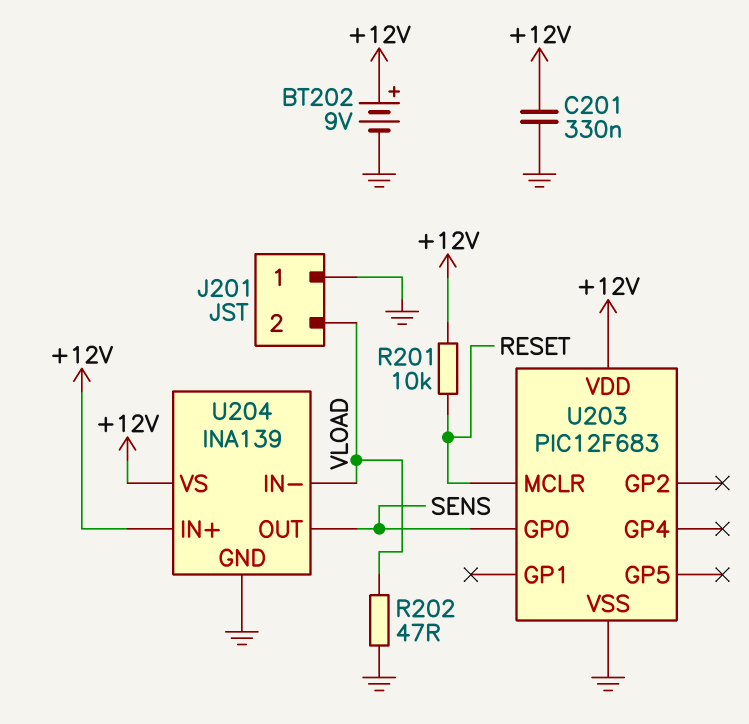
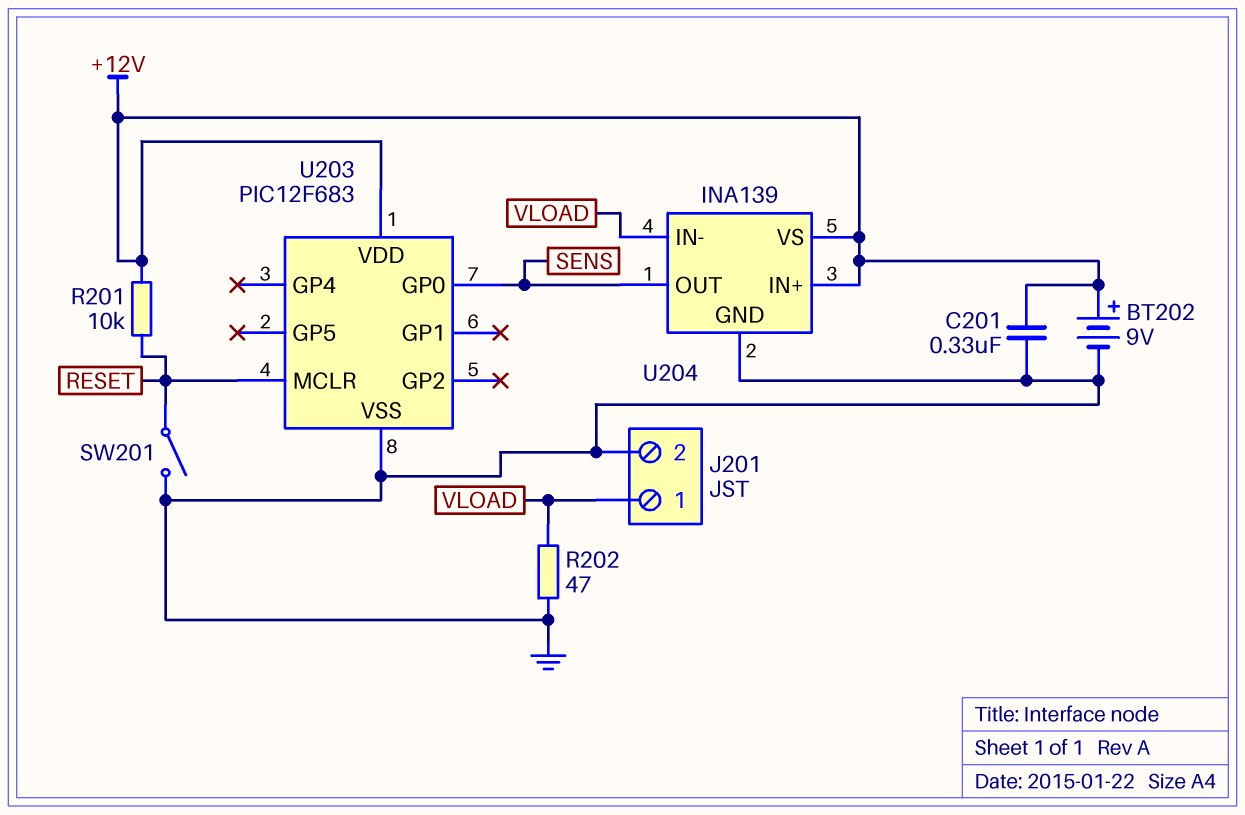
J201 pin 1: GND -> VLOAD
J201 pin 2: VLOAD -> GND
SW201: none -> switch (GND, RESET)

